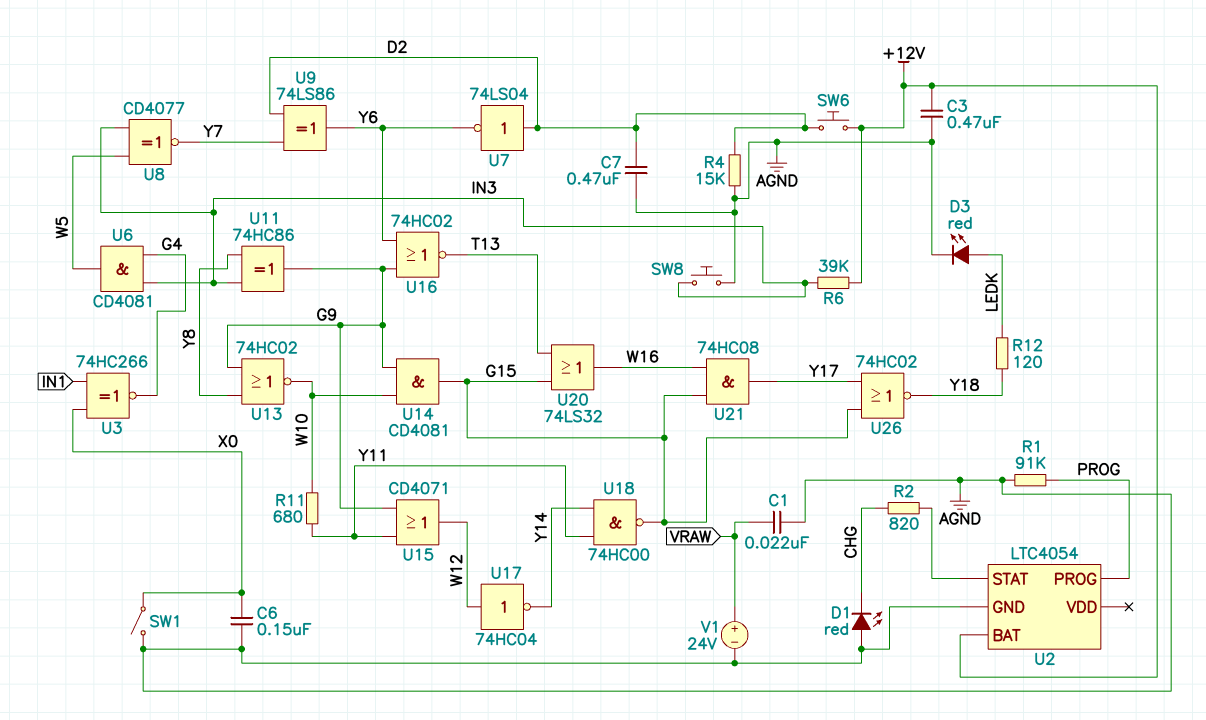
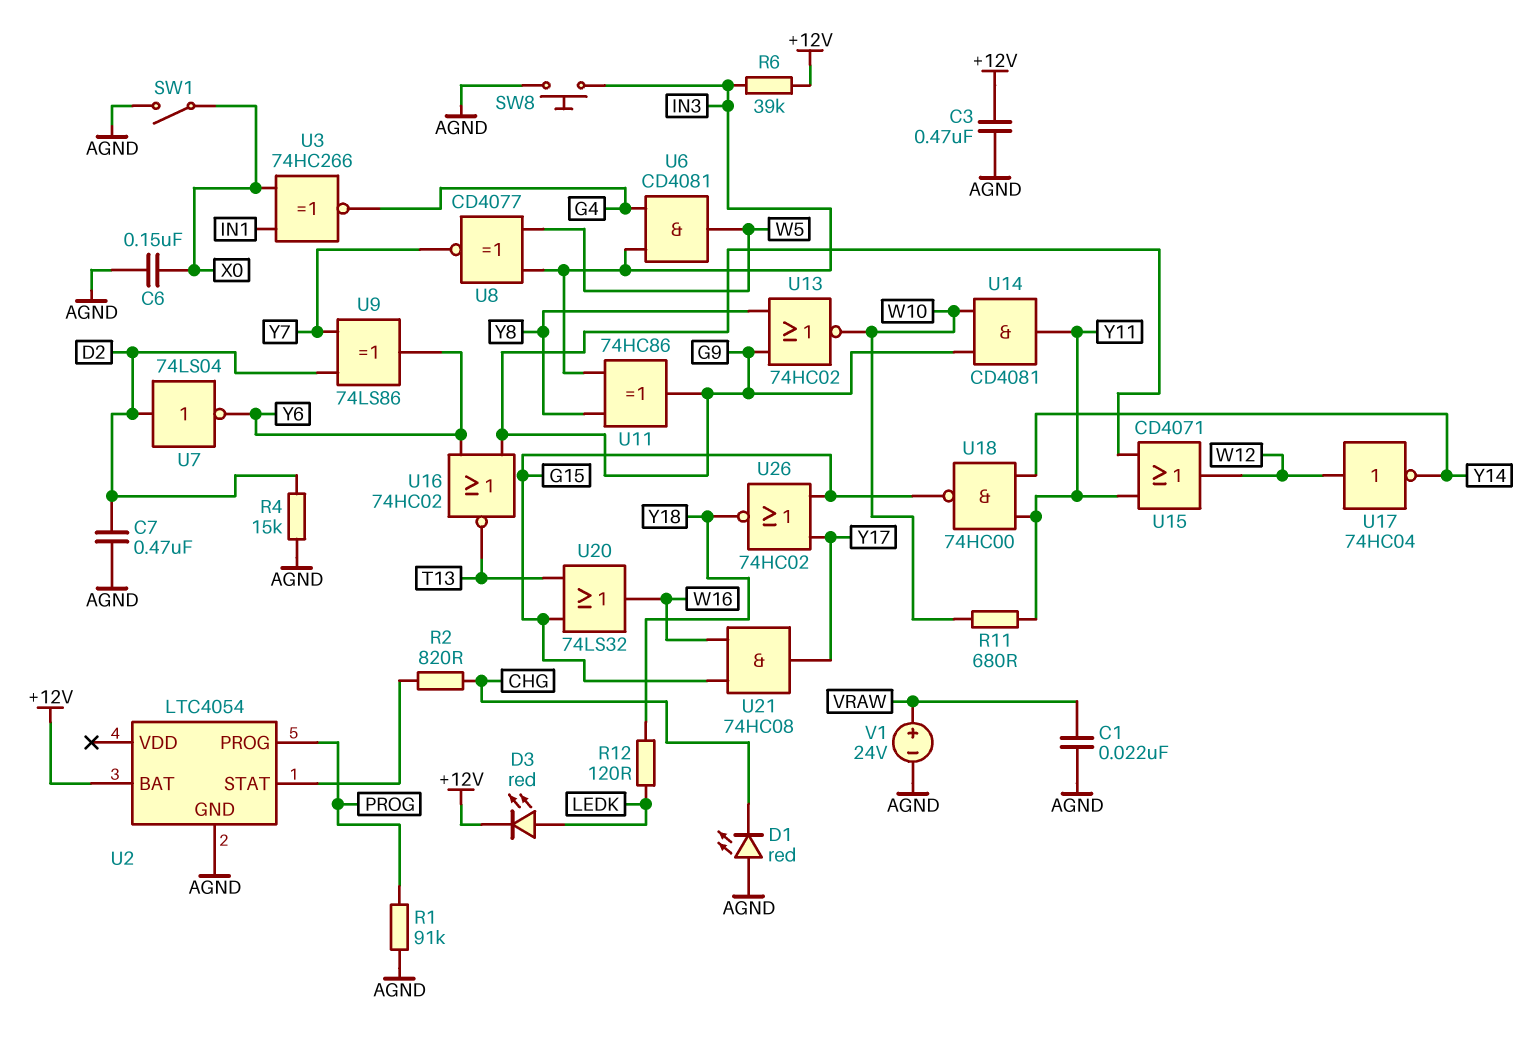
D3: LED red (A LEDK, K AGND) -> LED red (A LEDK, K +12V)
SW6: button (+12V, D2) -> none
U14: AND CD4081 (in G9, in W10, out G15) -> AND CD4081 (in G9, in W10, out Y11)

